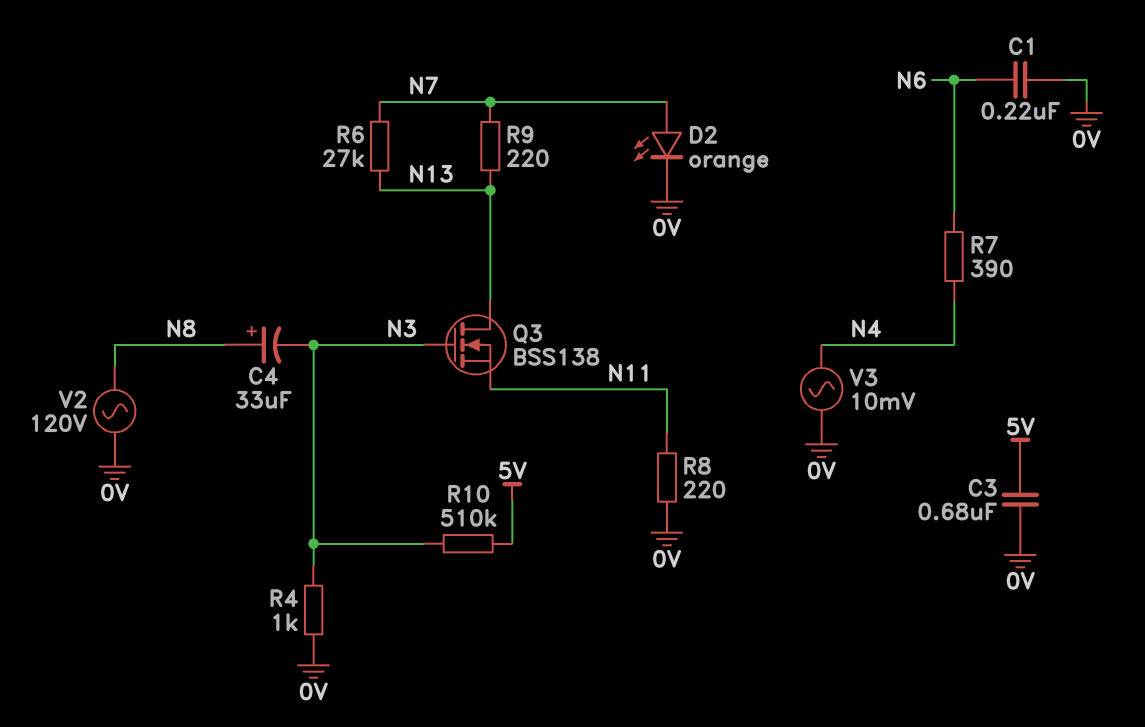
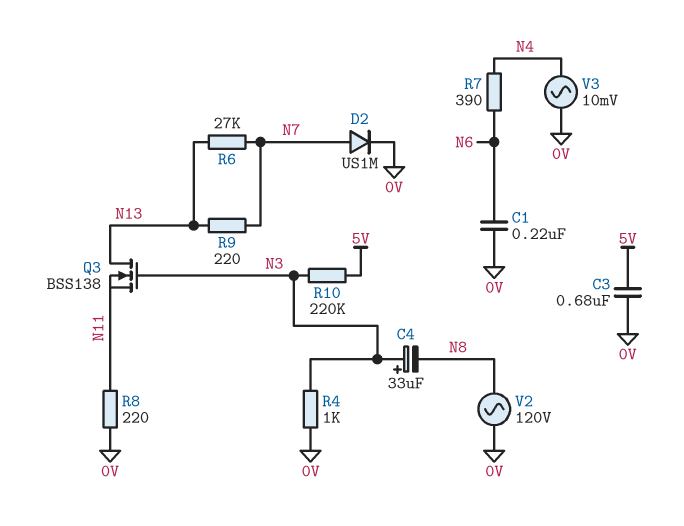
C4: 33uF (plus N8, minus N3) -> 33uF (plus N3, minus N8)
D2: LED orange (A N7, K 0V) -> diode US1M (A N7, K 0V)
R10: 510k (5V, N3) -> 220k (5V, N3)

